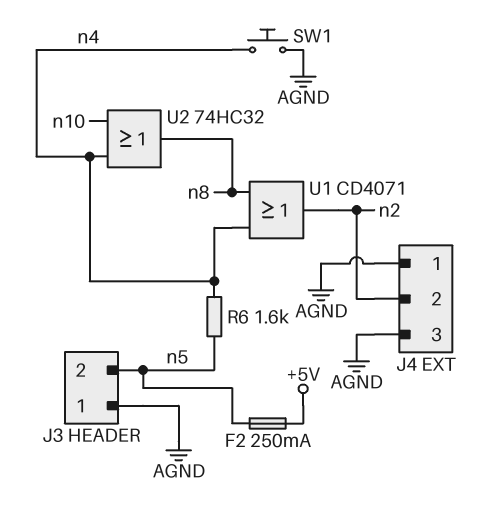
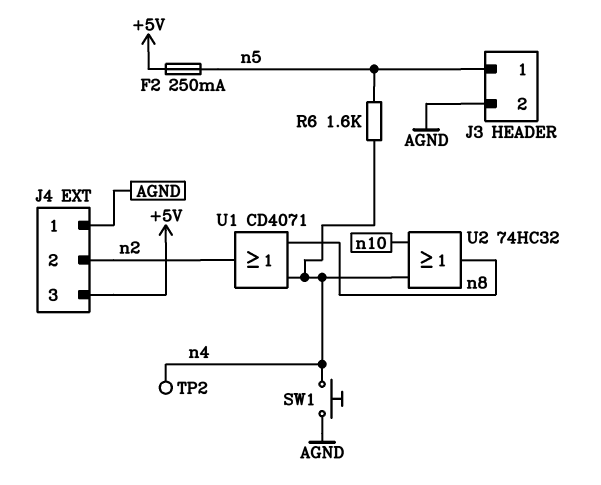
J3 pin 1: AGND -> n5
J3 pin 2: n5 -> AGND
J4 pin 3: AGND -> +5V
TP2: none -> test point (n4)

